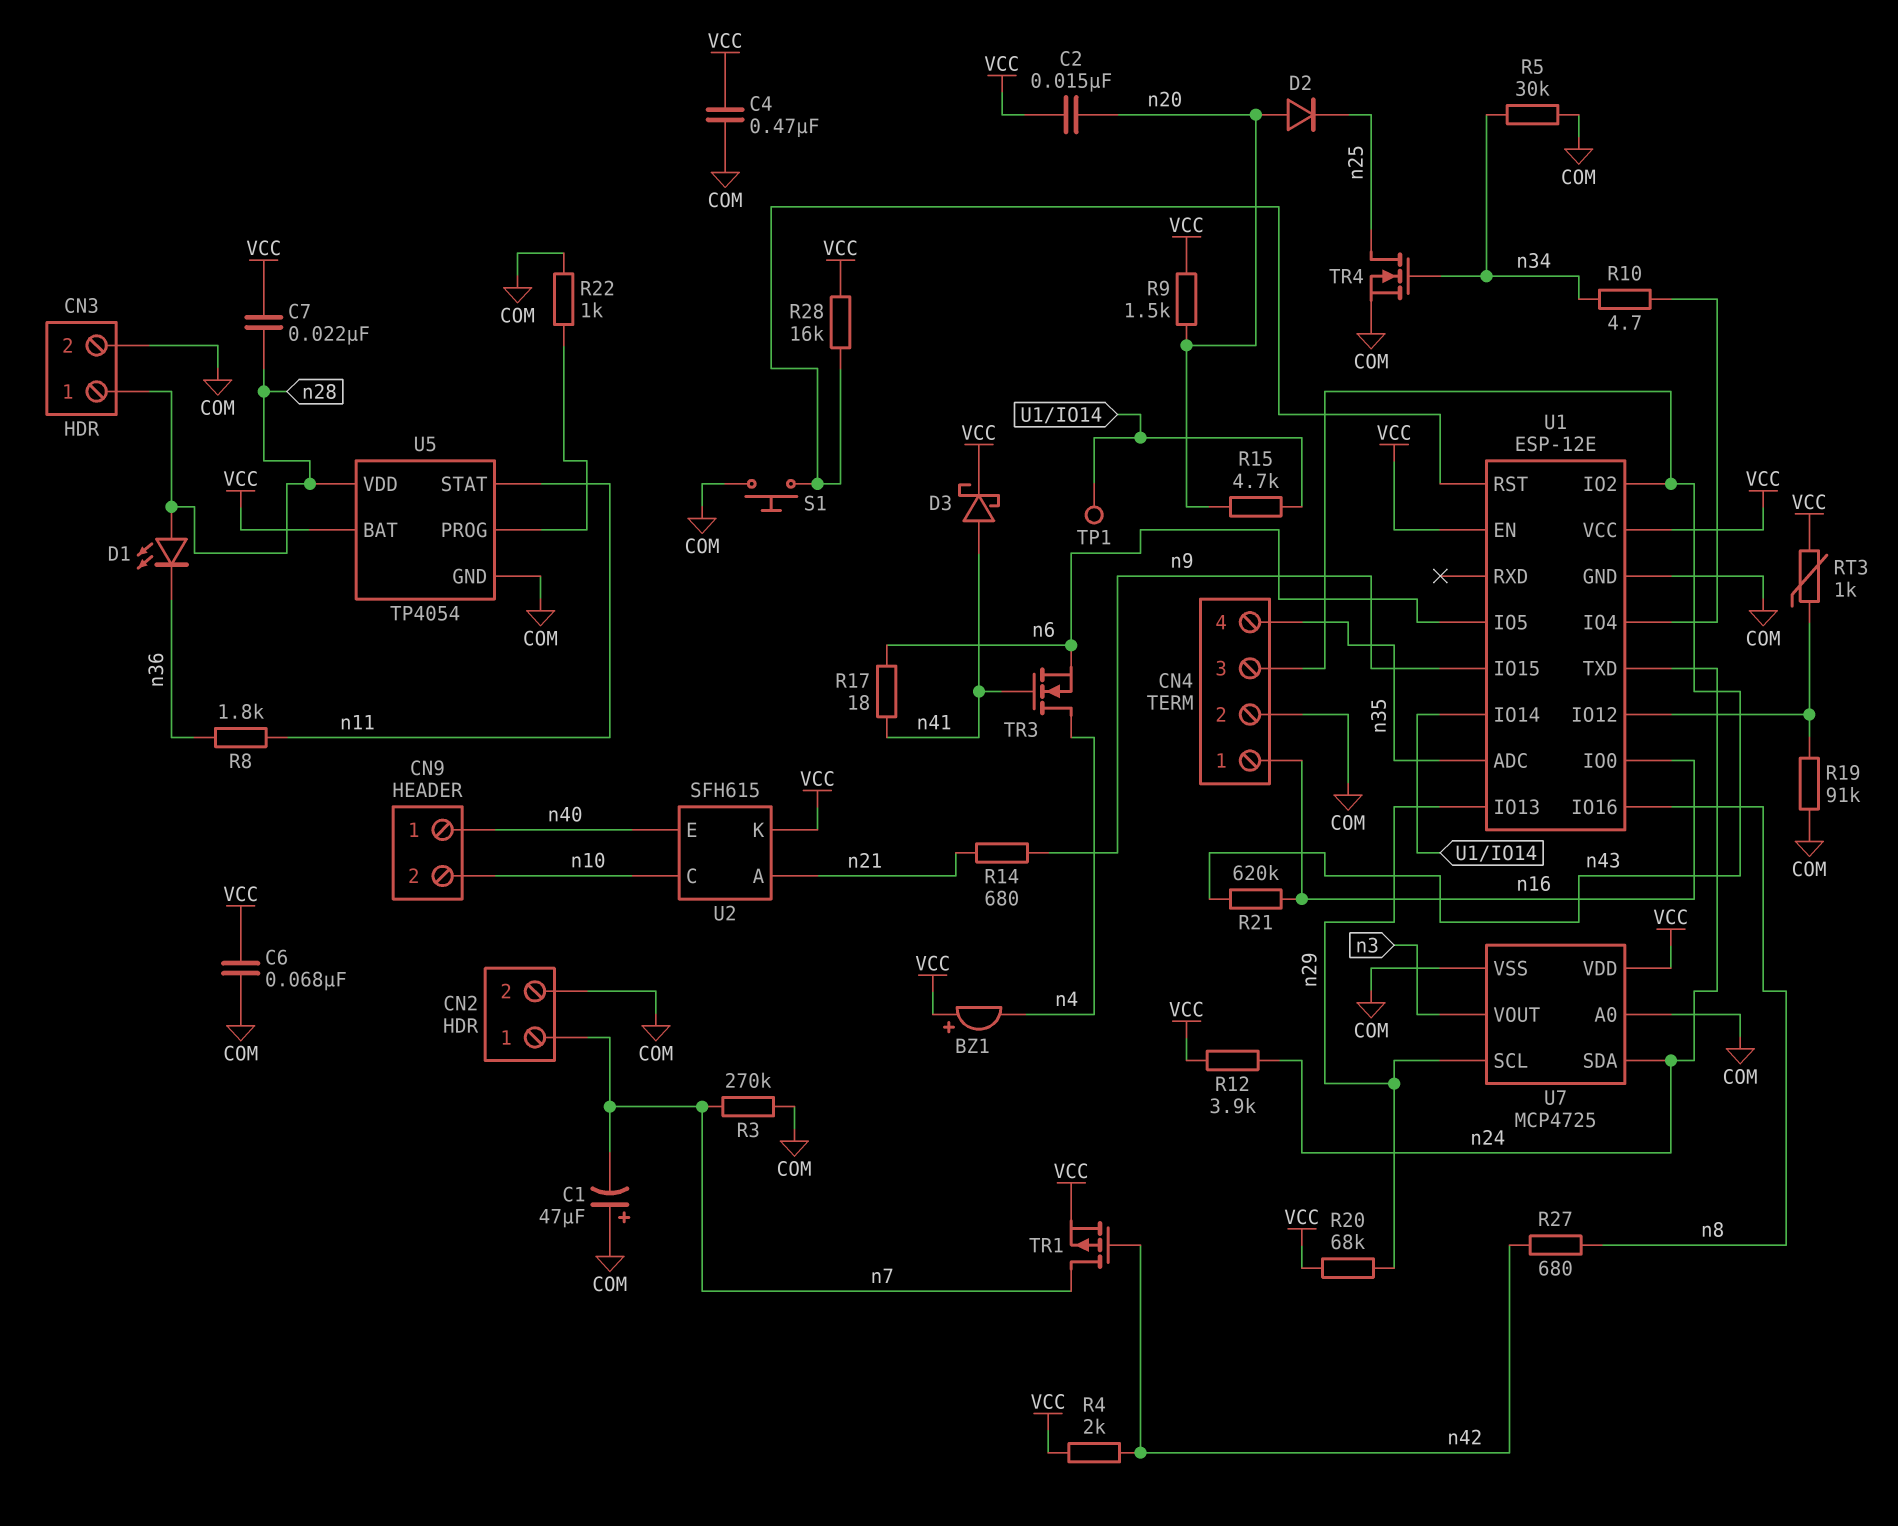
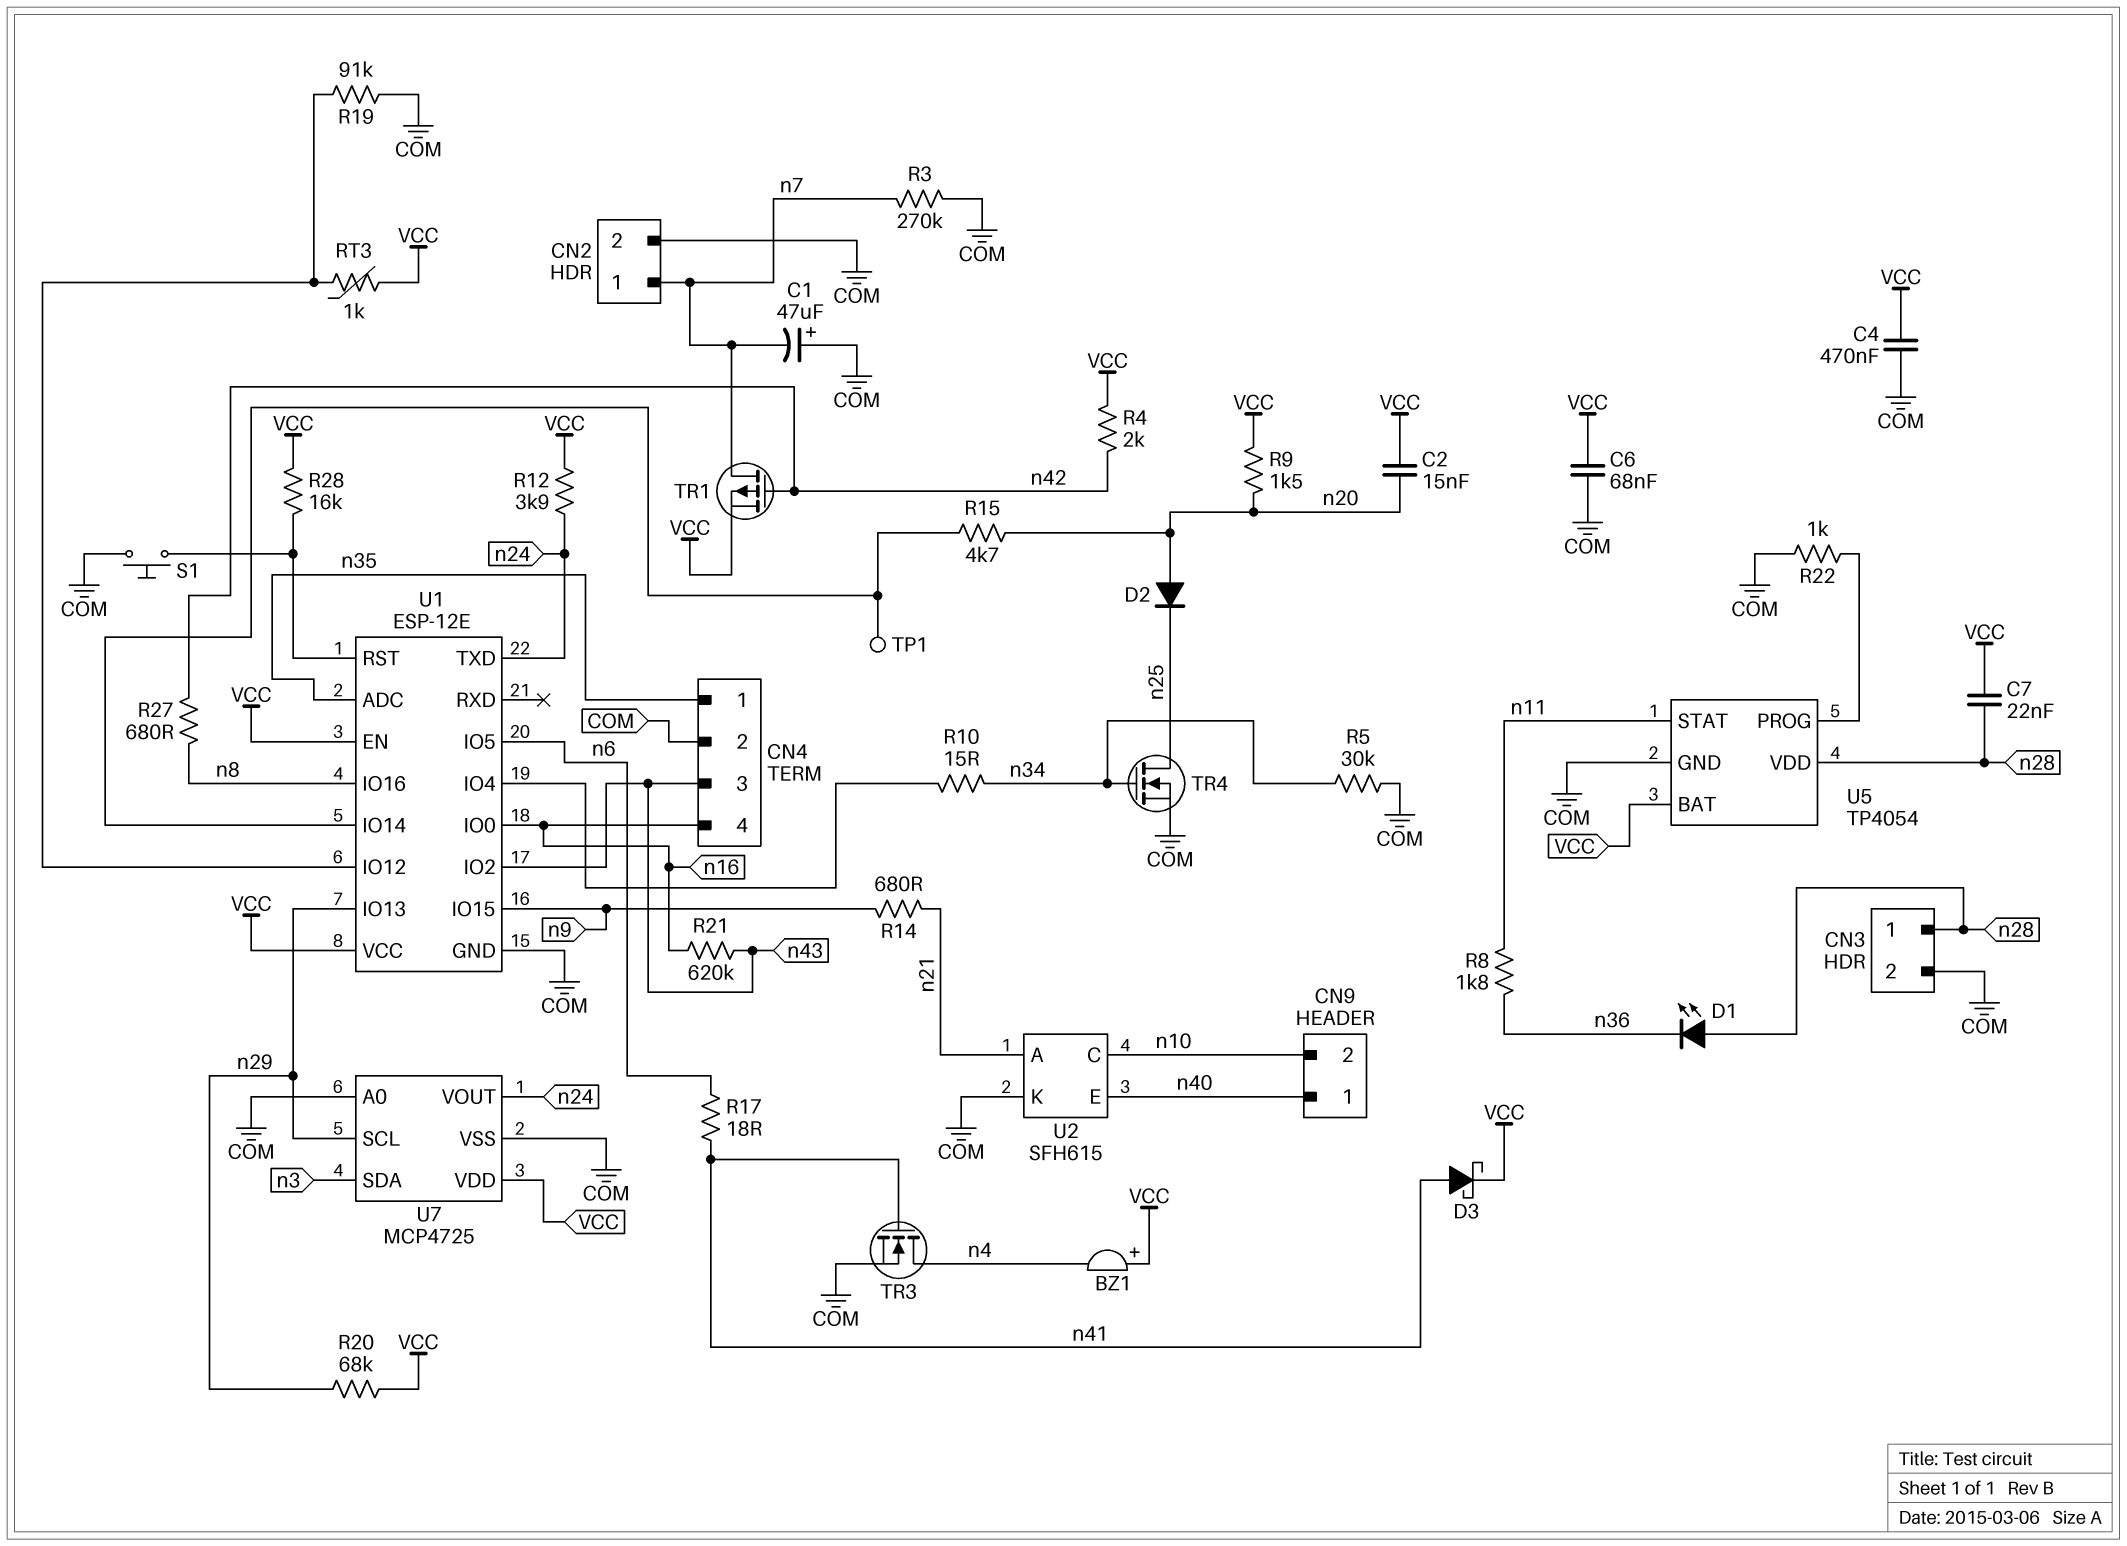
CN4 pin 1: n16 -> n35
CN4 pin 4: n35 -> n16
R10: 4.7 (U1/IO4, n34) -> 15 (U1/IO4, n34)
TR3: NMOS (G n41, D n4, S n6) -> NMOS (G n41, D n4, S COM)
U2 pin K: VCC -> COM
U7 pin SDA: n24 -> n3
U7 pin VOUT: n3 -> n24

